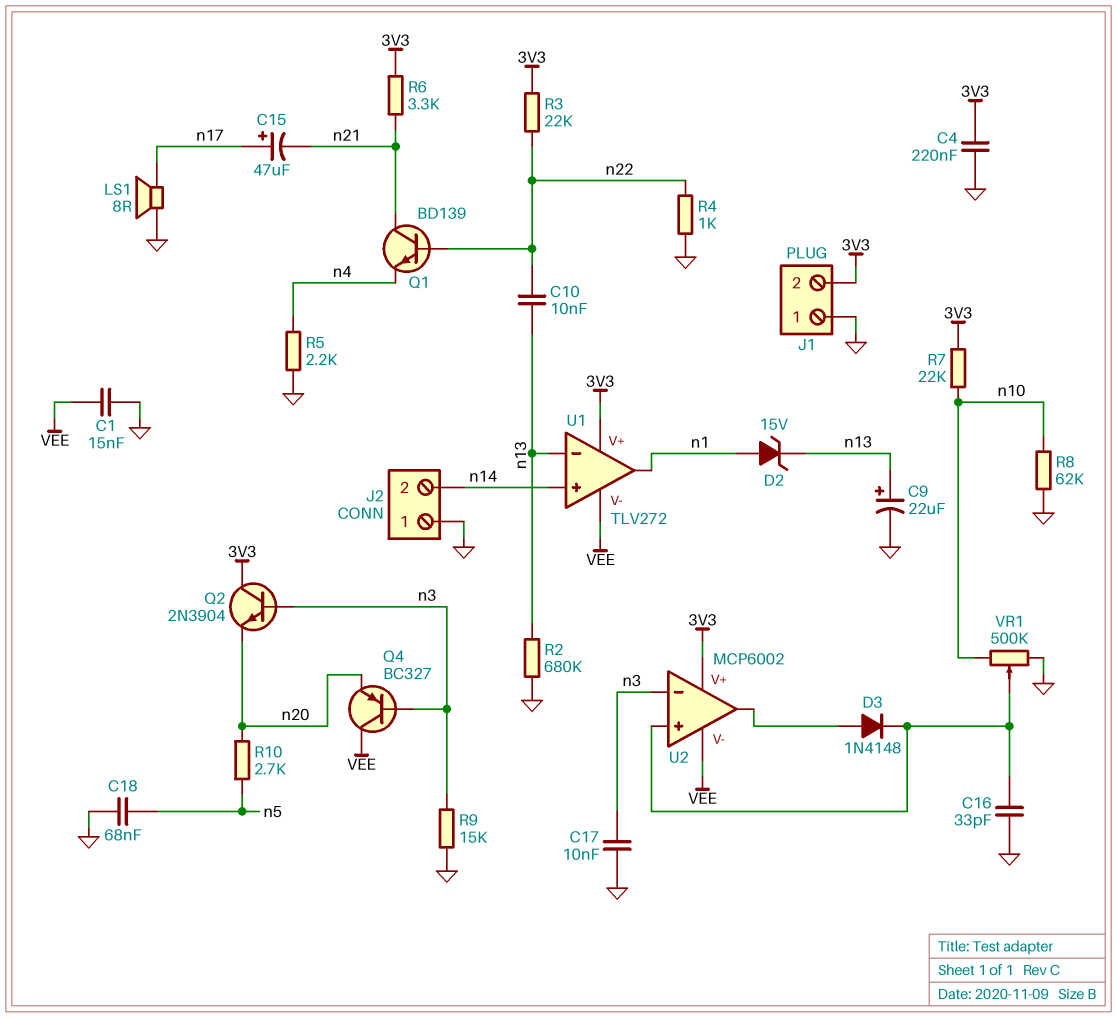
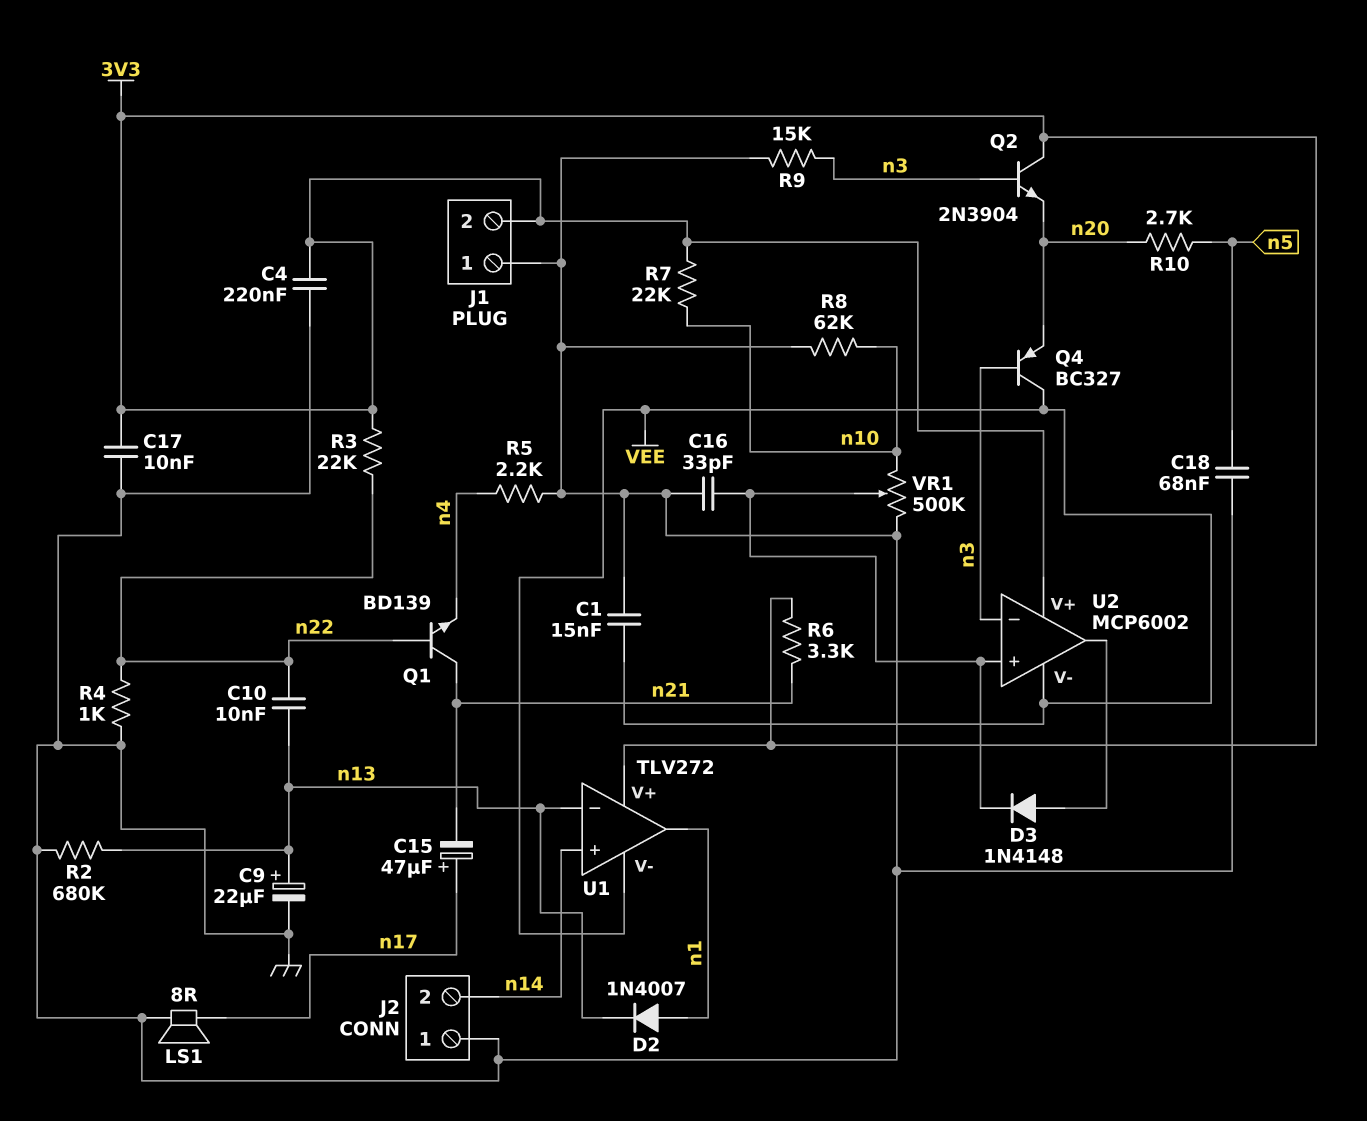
C17: 10nF (GND, n3) -> 10nF (3V3, GND)
D2: zener 15V (A n1, K n13) -> diode 1N4007 (A n1, K n13)

